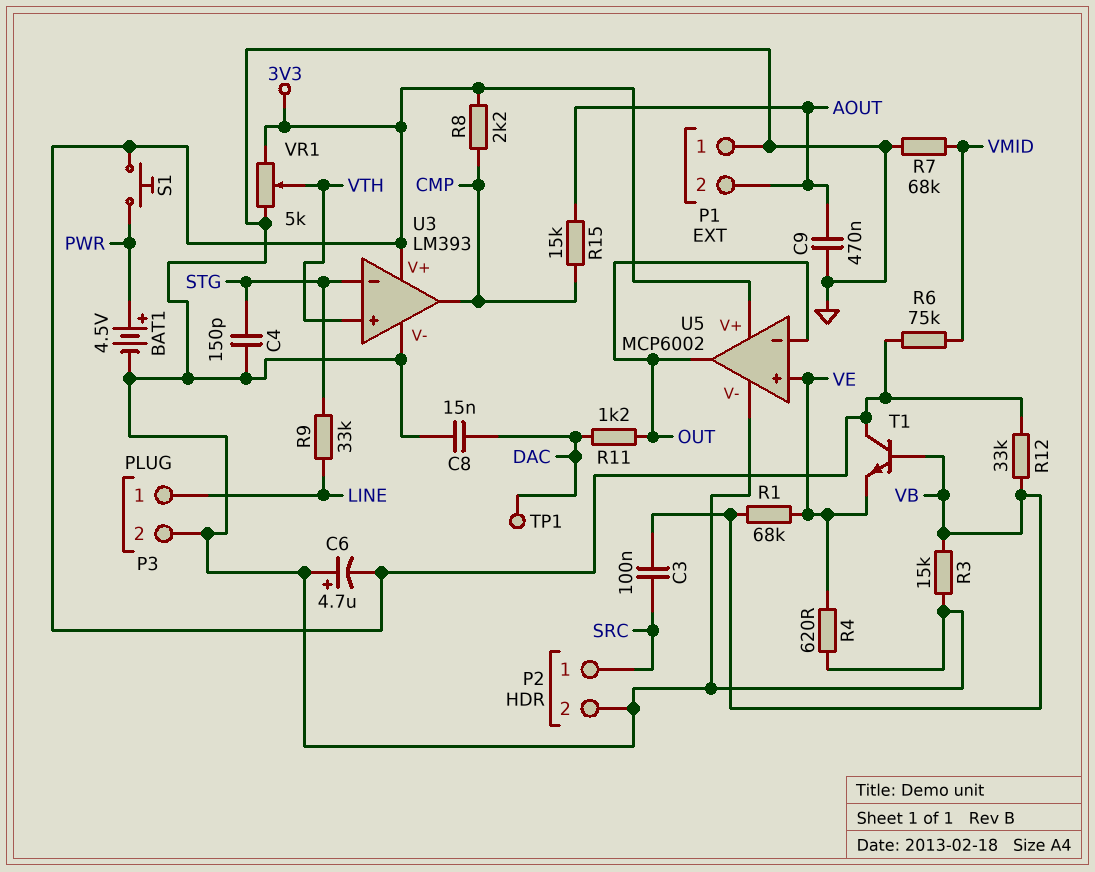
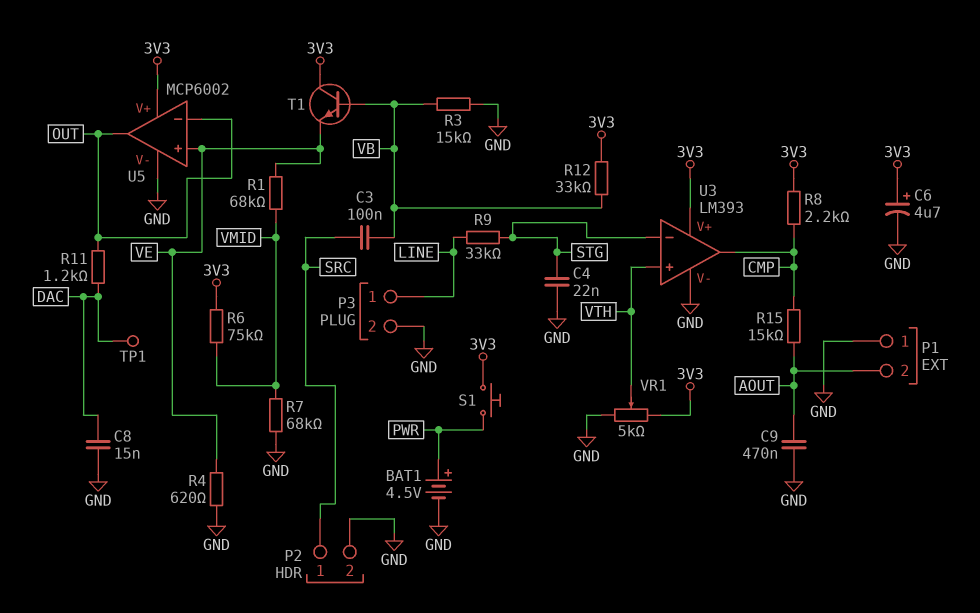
C4: 150pF (GND, STG) -> 22nF (GND, STG)
C6: 4.7uF (plus GND, minus 3V3) -> 4.7uF (plus 3V3, minus GND)
R1: 68k (VB, VE) -> 68k (VE, VMID)

